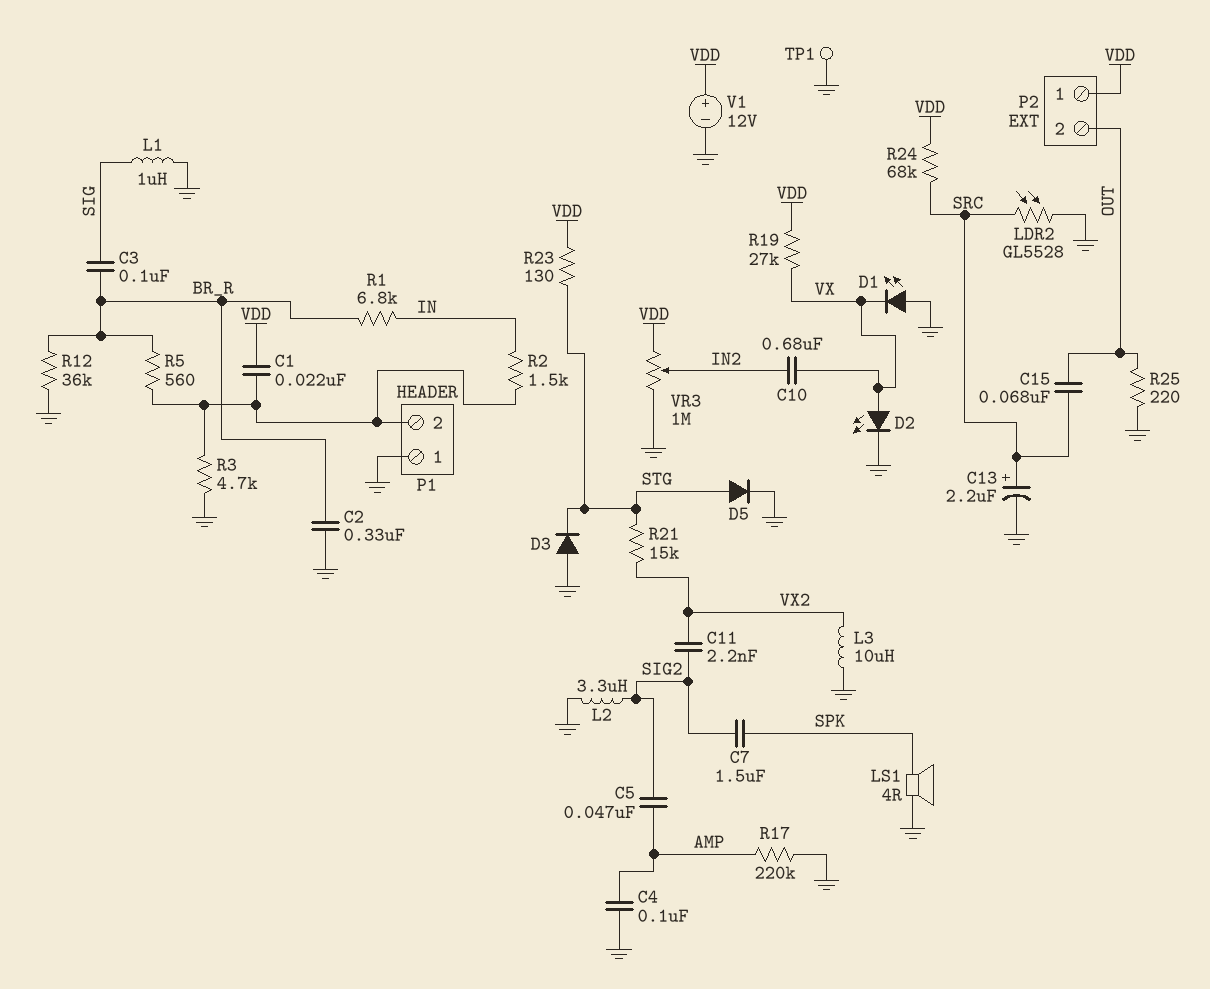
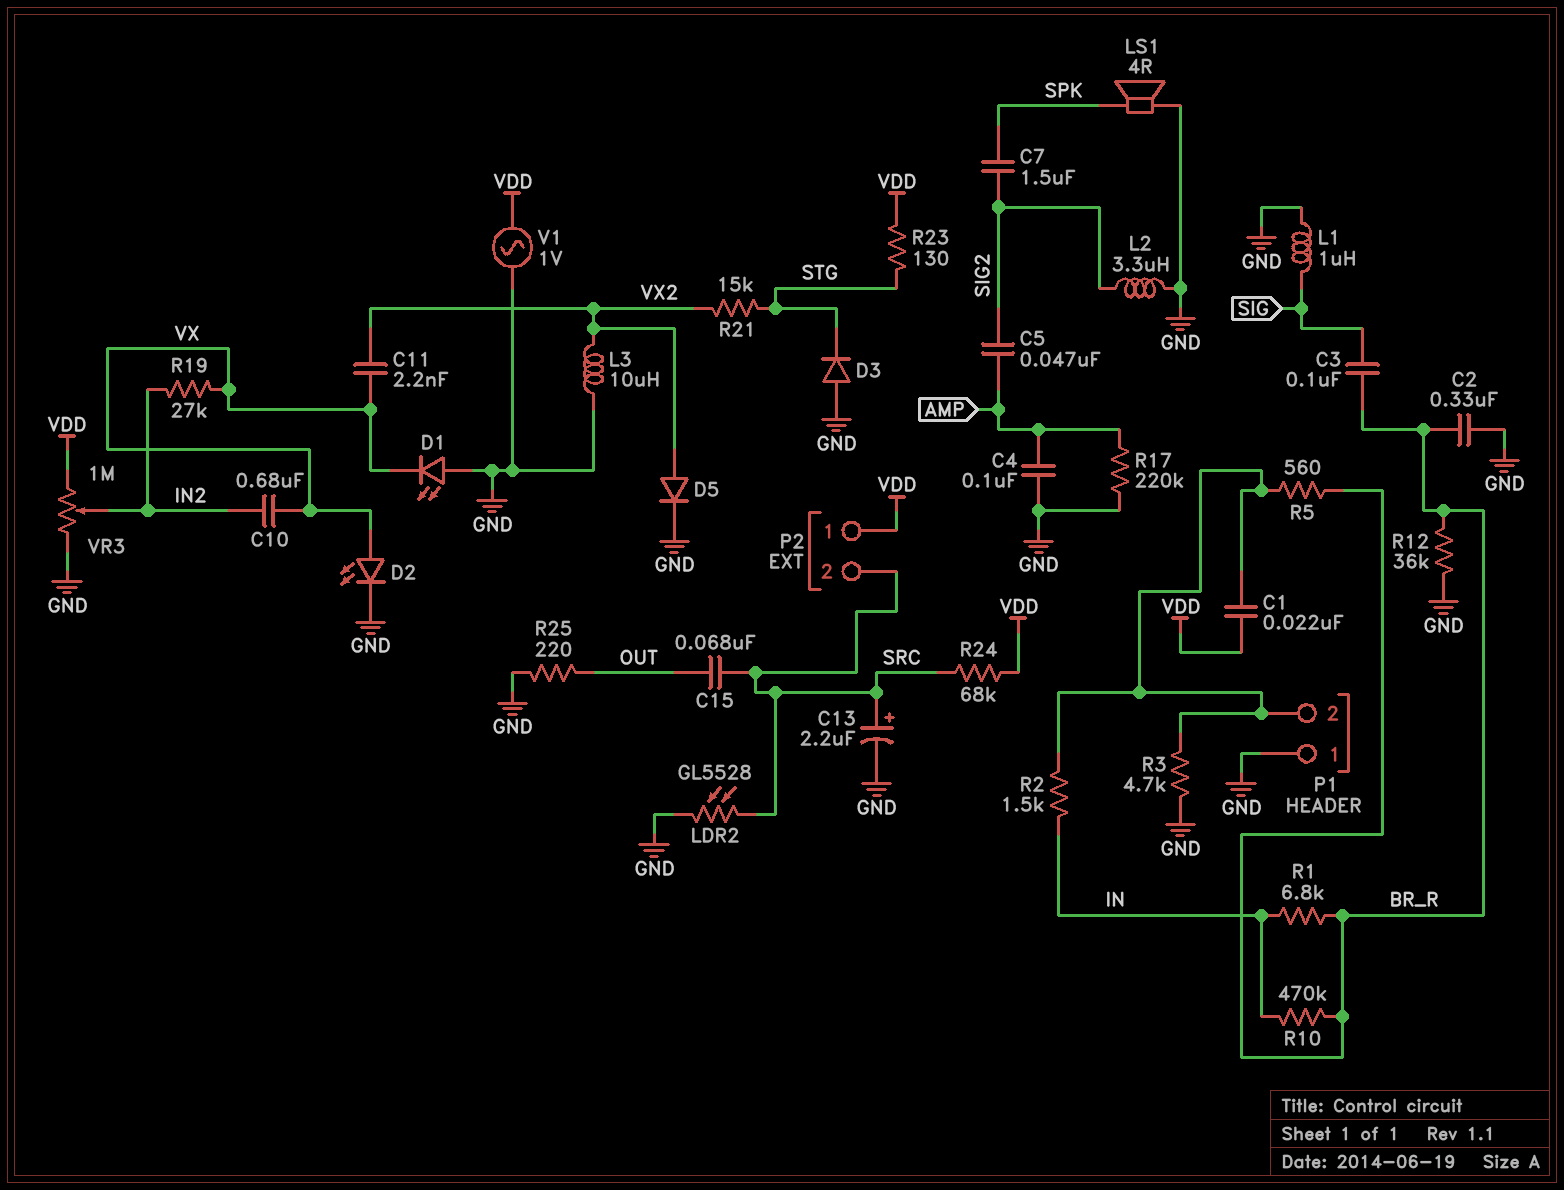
C11: 2.2nF (SIG2, VX2) -> 2.2nF (VX, VX2)
D5: diode (A STG, K GND) -> diode (A VX2, K GND)
P2 pin 2: OUT -> SRC
R10: none -> 470k (BR_R, IN)
R19: 27k (VDD, VX) -> 27k (IN2, VX)
TP1: test point (GND) -> none
V1: 12V (plus VDD, minus GND) -> AC 1V (GND, VDD)

